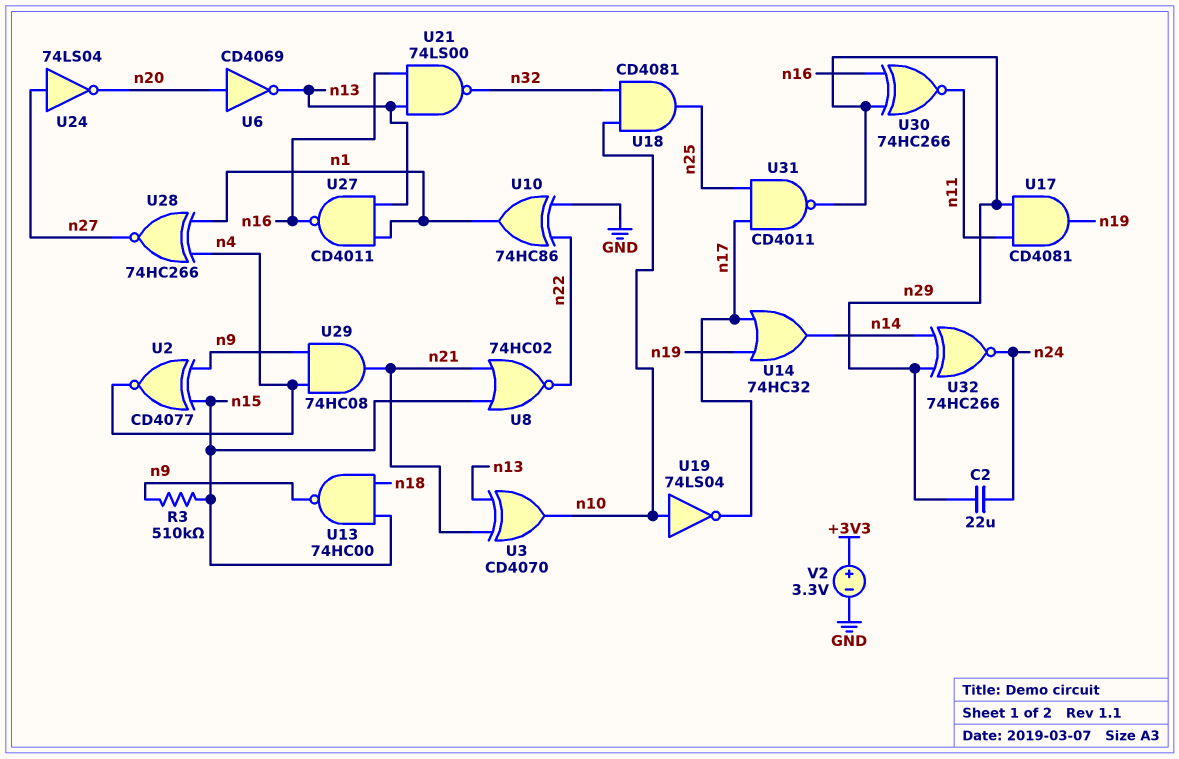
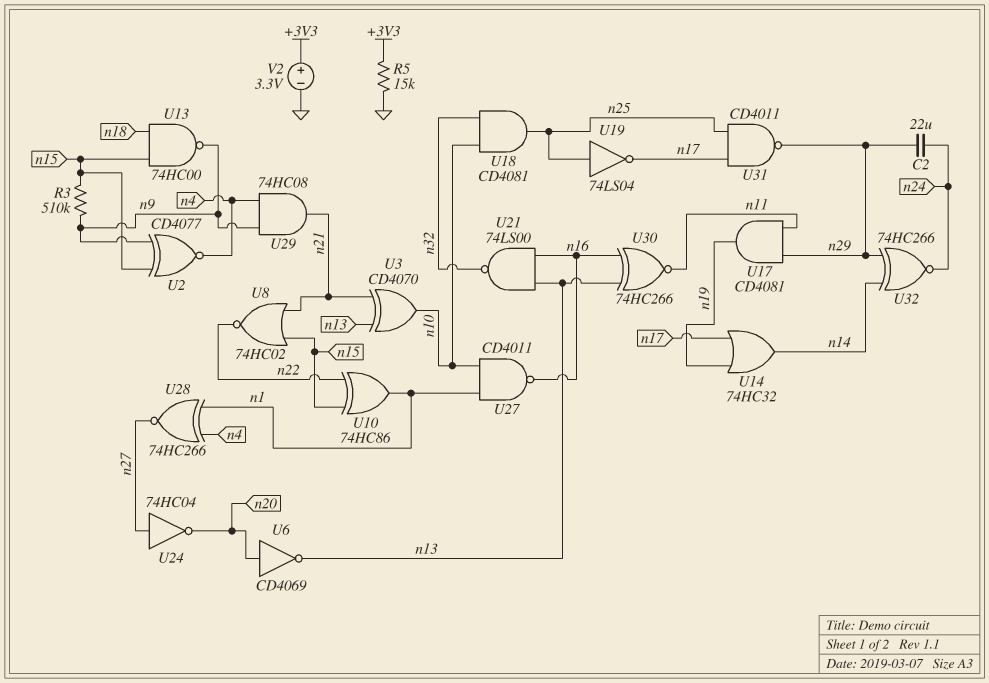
R5: none -> 15k (+3V3, GND)
U10: XOR 74HC86 (in GND, in n22, out n1) -> XOR 74HC86 (in n15, in n22, out n1)
U19: NOT 74LS04 (in n10, out n17) -> NOT 74LS04 (in n25, out n17)
U24: NOT 74LS04 (in n27, out n20) -> NOT 74HC04 (in n27, out n20)
U27: NAND CD4011 (in n1, in n13, out n16) -> NAND CD4011 (in n1, in n10, out n16)
U30: XNOR 74HC266 (in n16, in n29, out n11) -> XNOR 74HC266 (in n13, in n16, out n11)

